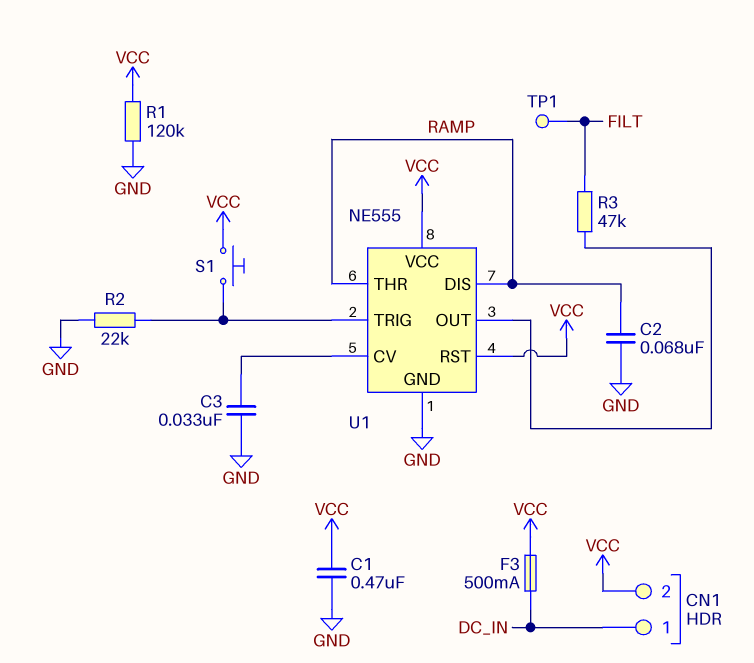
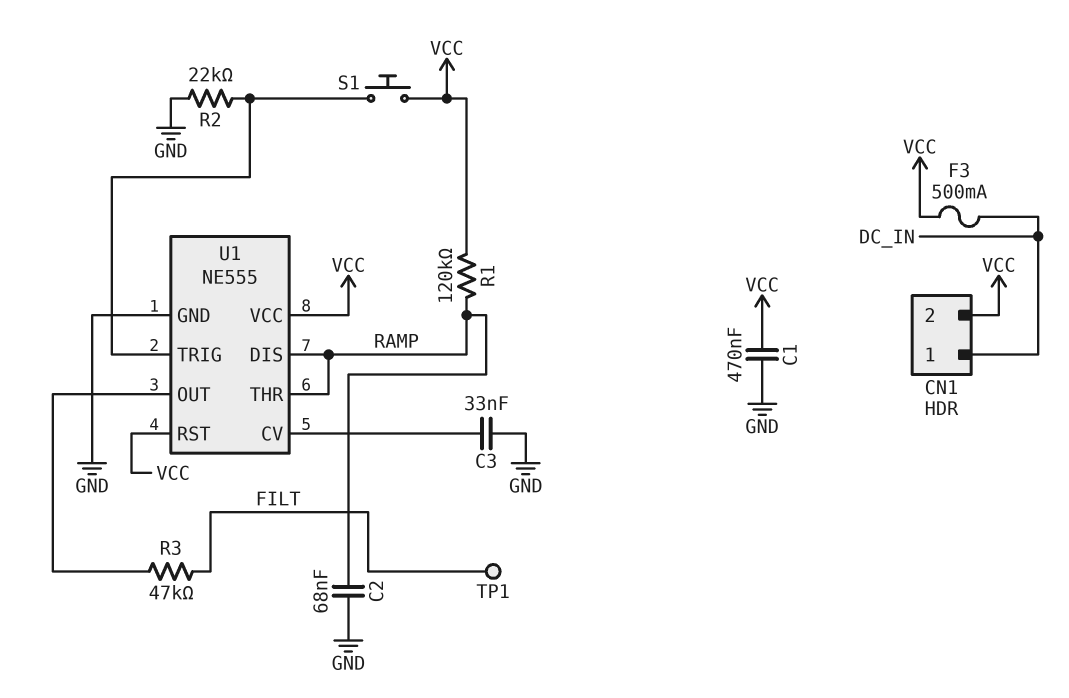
R1: 120k (GND, VCC) -> 120k (RAMP, VCC)

